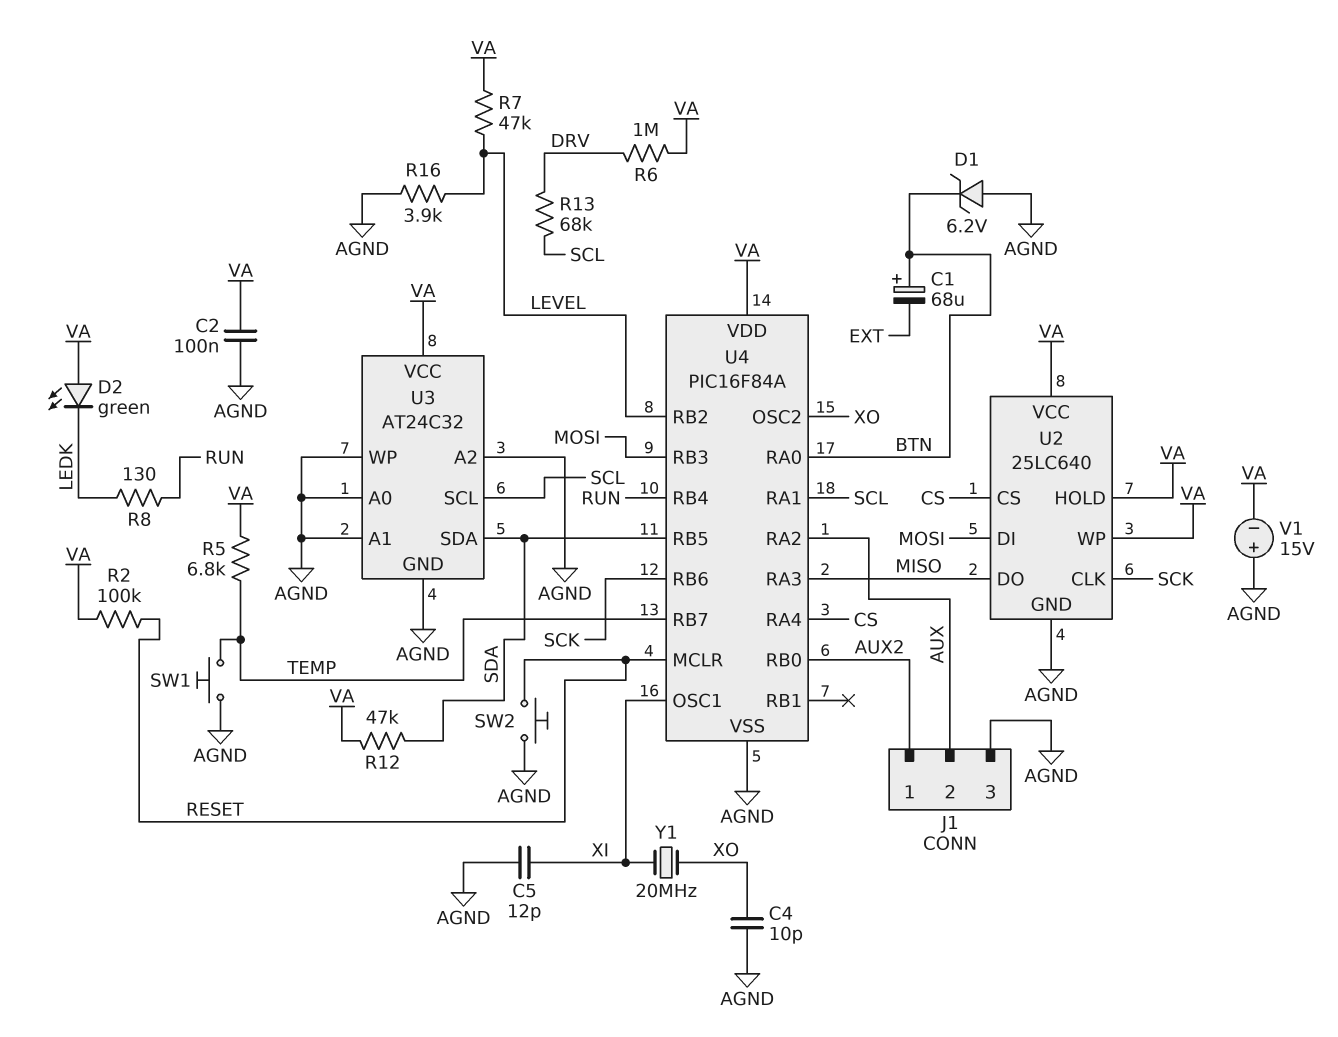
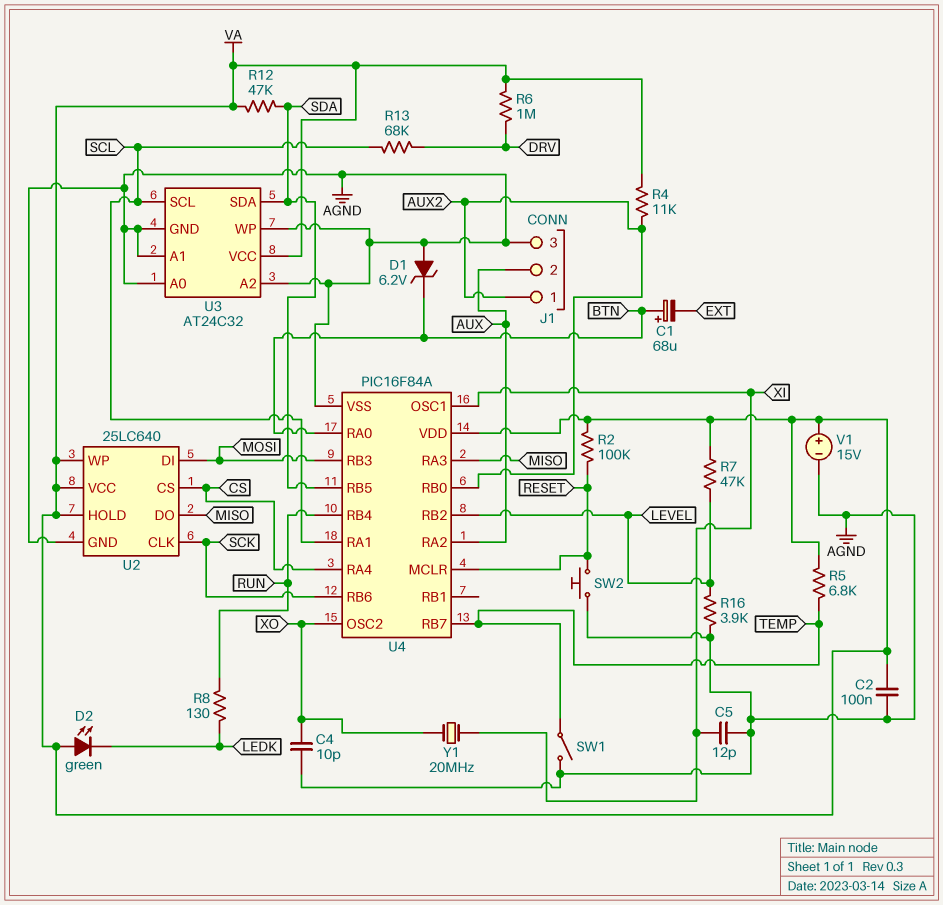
R4: none -> 11k (AUX2, VA)
SW1: button (AGND, TEMP) -> switch (AGND, TEMP)
V1: 15V (plus AGND, minus VA) -> 15V (plus VA, minus AGND)

